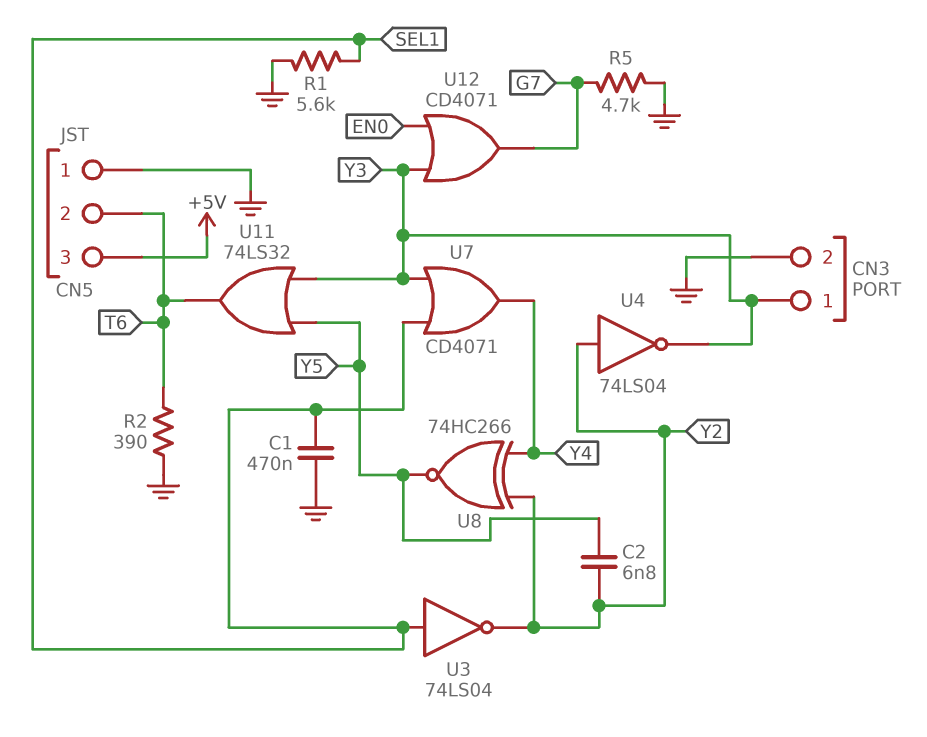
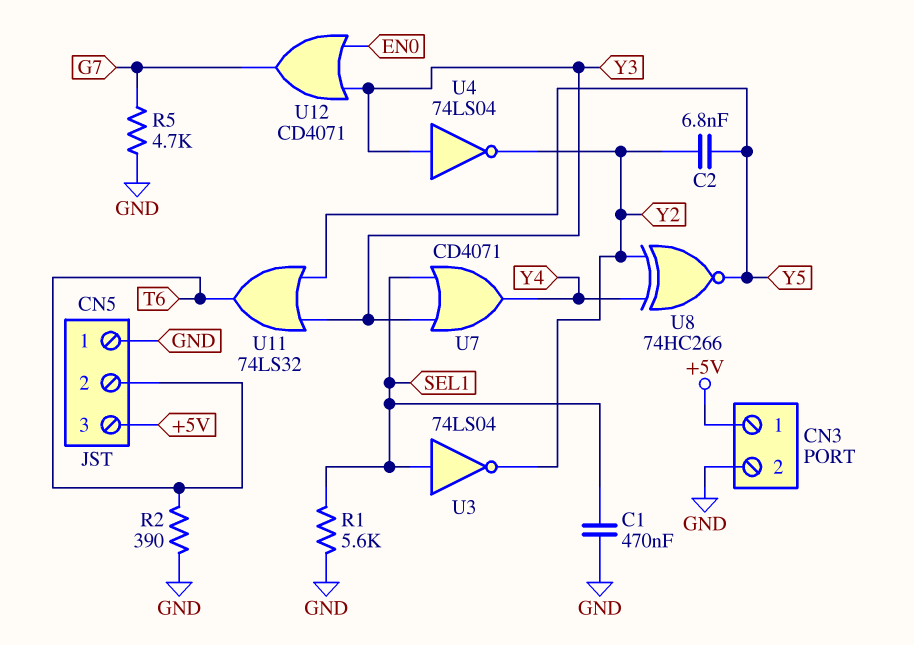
CN3 pin 1: Y3 -> +5V
U4: NOT 74LS04 (in Y2, out Y3) -> NOT 74LS04 (in Y3, out Y2)

